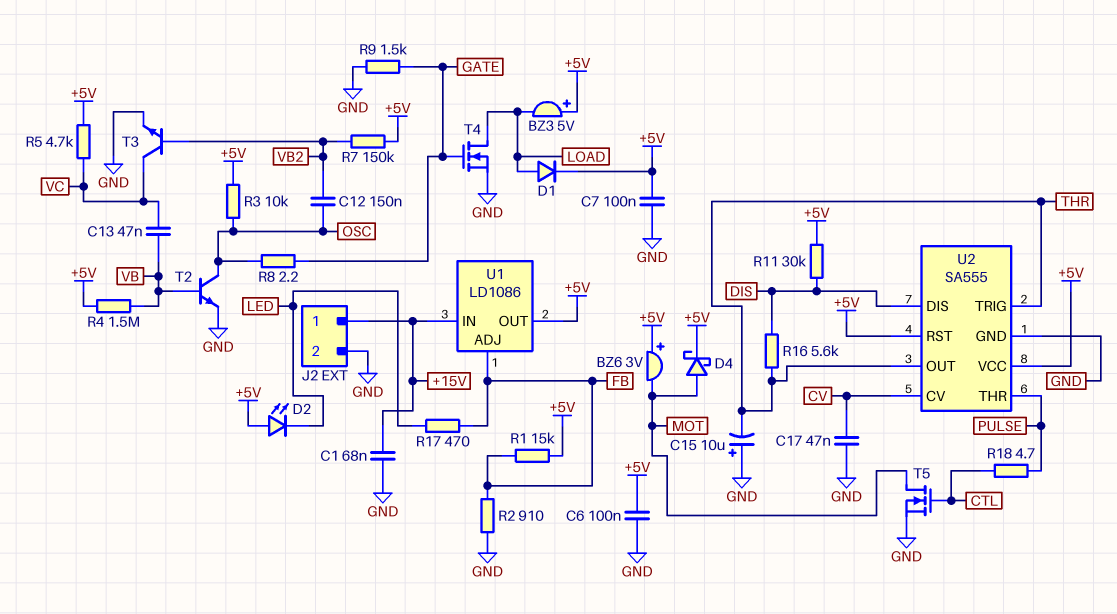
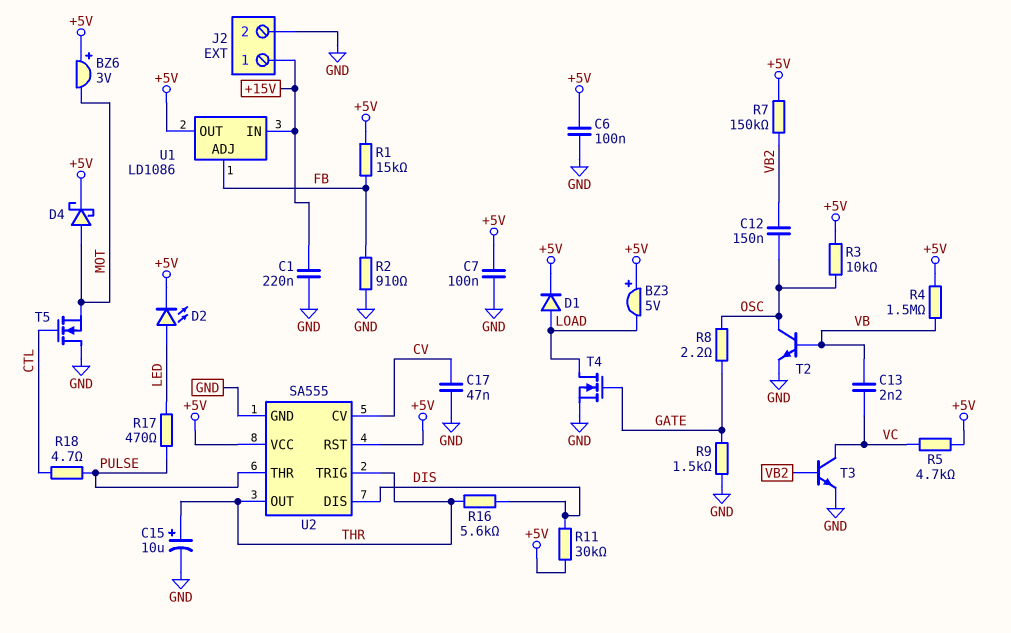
C1: 68nF (+15V, GND) -> 220nF (+15V, GND)
C13: 47nF (VB, VC) -> 2.2nF (VB, VC)
C15: 10uF (plus GND, minus THR) -> 10uF (plus THR, minus GND)
D2: LED (A +5V, K LED) -> LED (A LED, K +5V)
R17: 470 (FB, LED) -> 470 (LED, PULSE)
T5: NMOS (G CTL, D MOT, S GND) -> NMOS (G CTL, D GND, S MOT)

